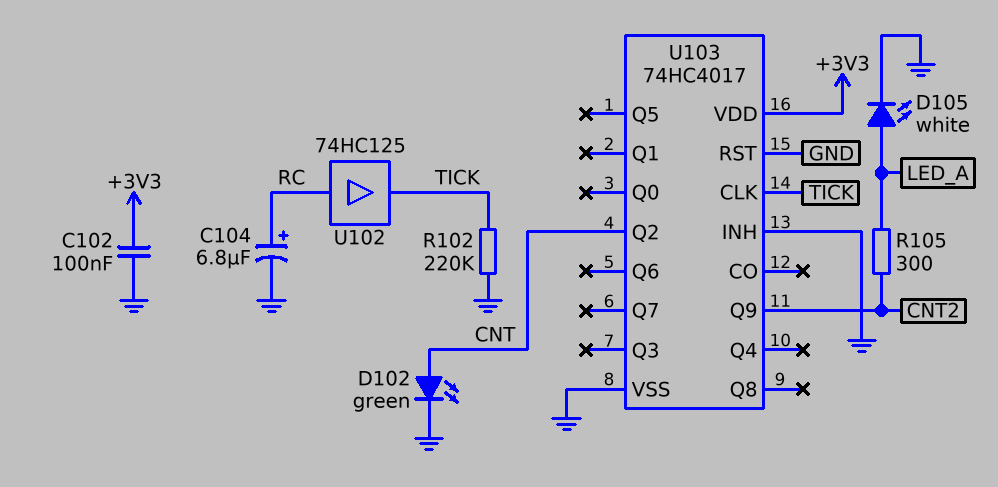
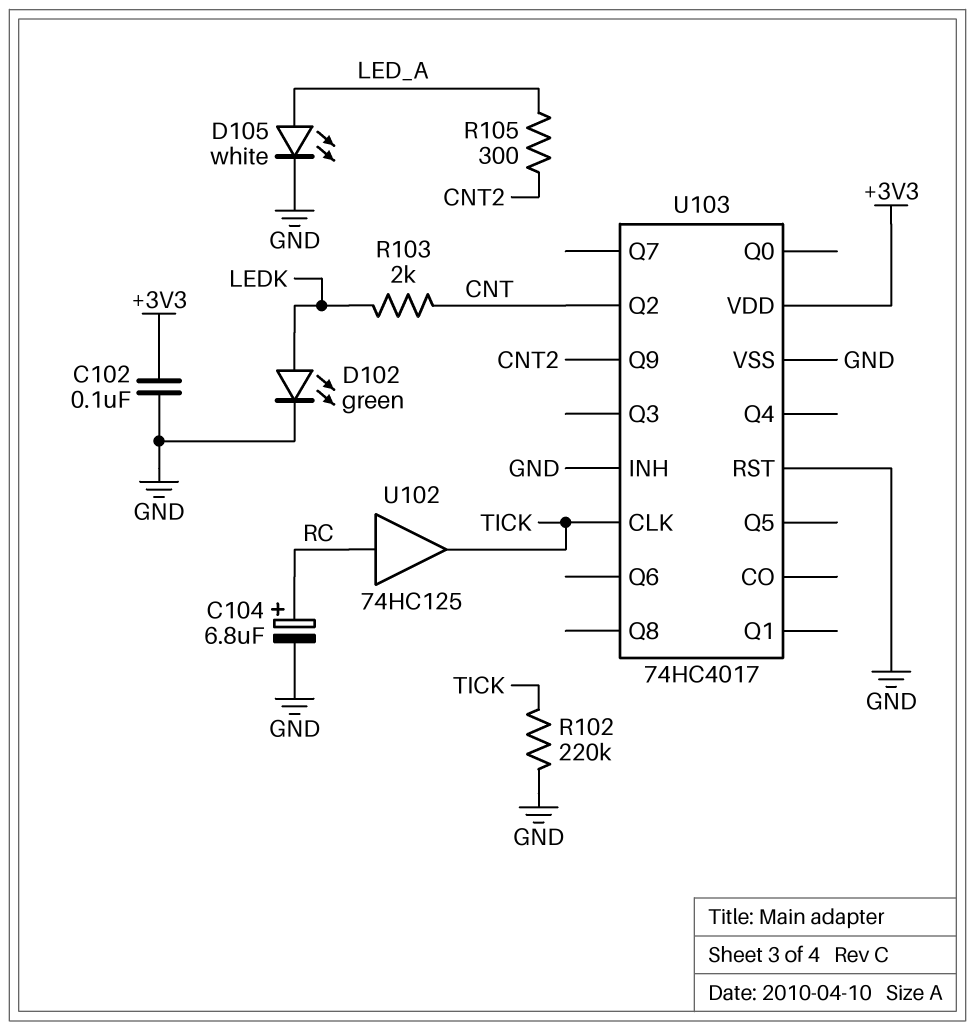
D102: LED green (A CNT, K GND) -> LED green (A LEDK, K GND)
R103: none -> 2k (CNT, LEDK)

